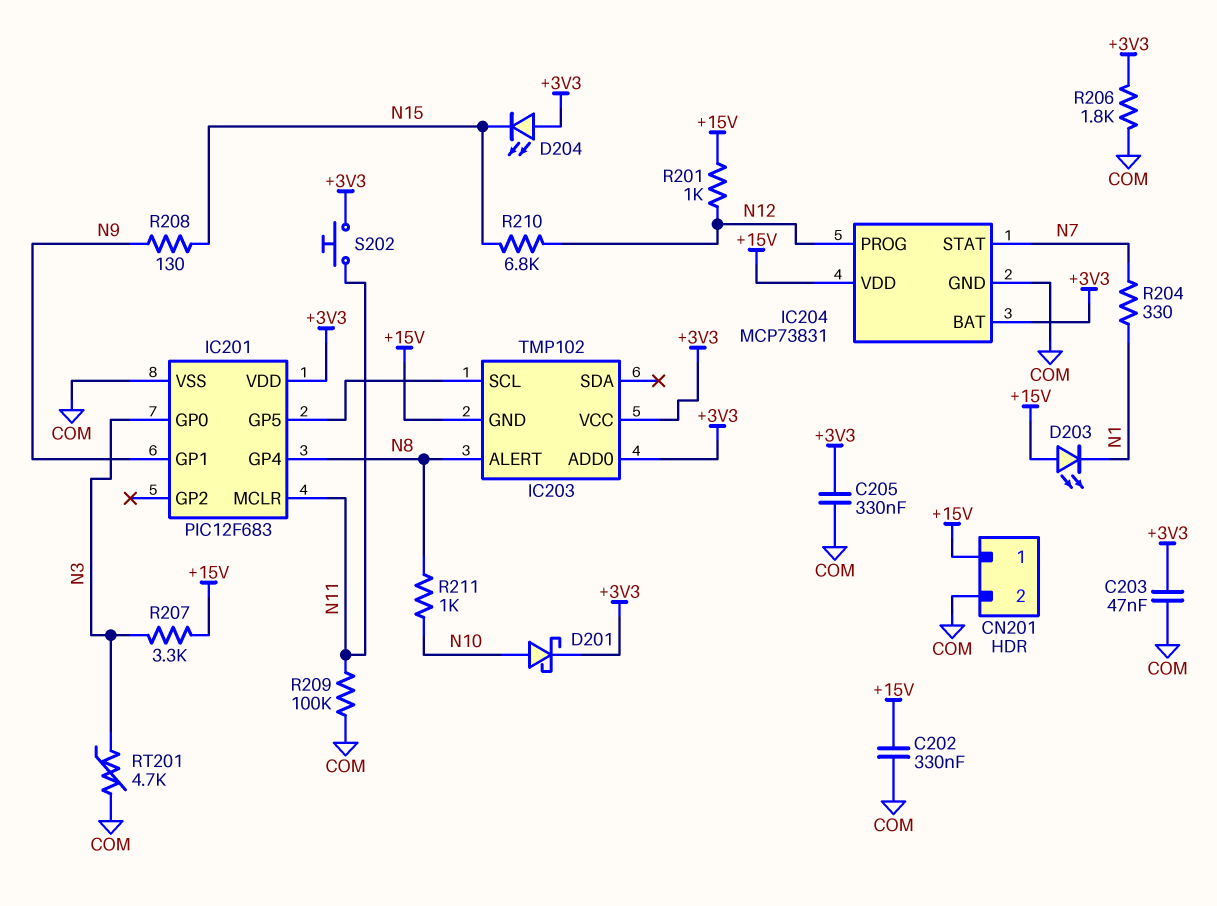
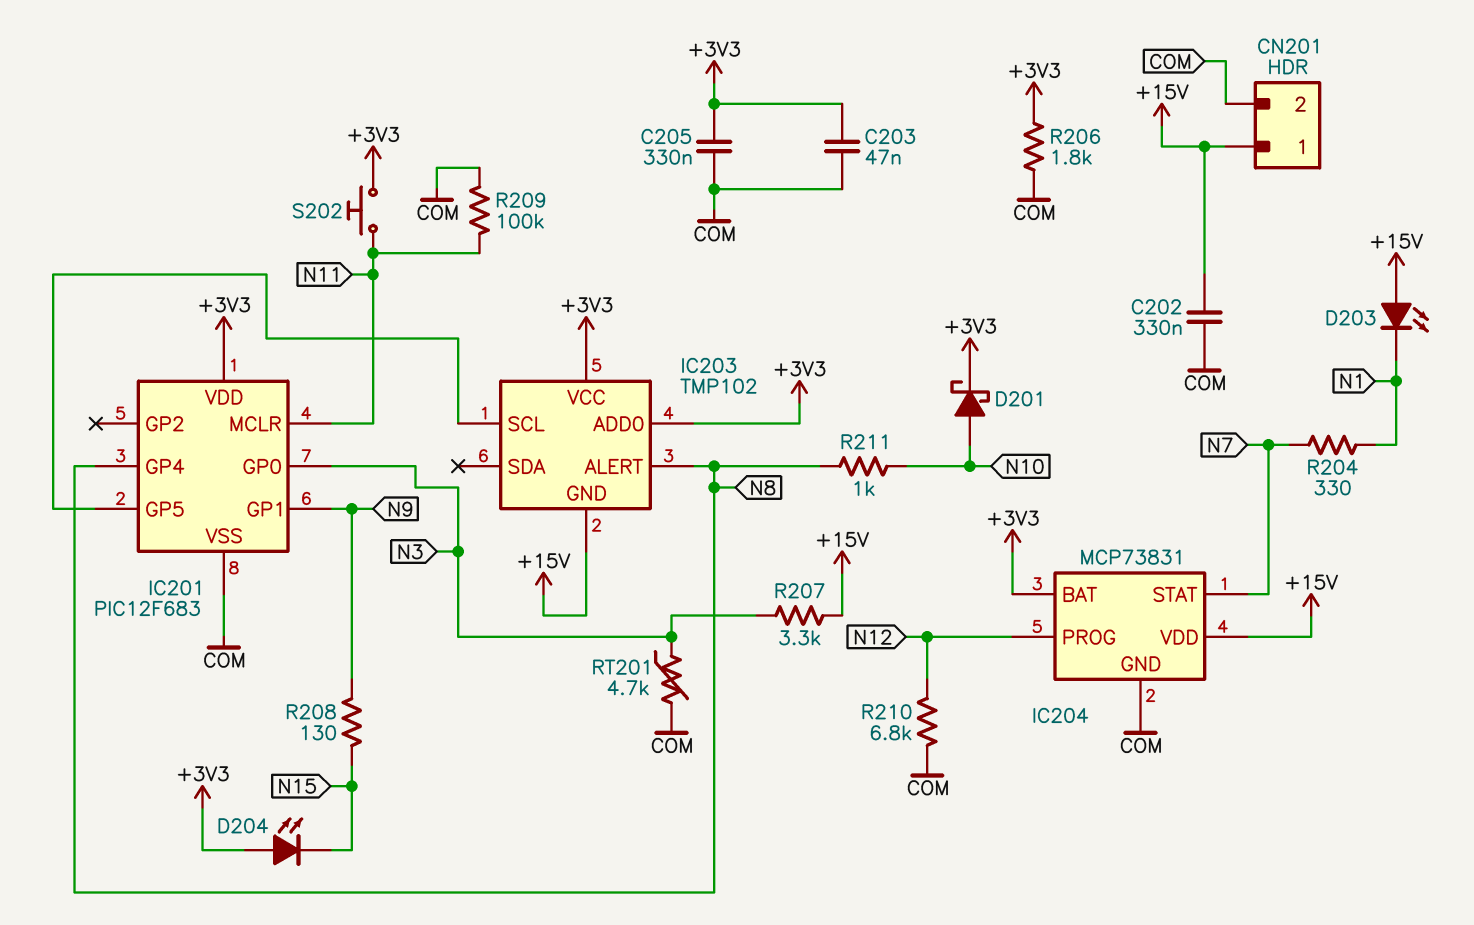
R201: 1k (+15V, N12) -> none
R210: 6.8k (N12, N15) -> 6.8k (COM, N12)

